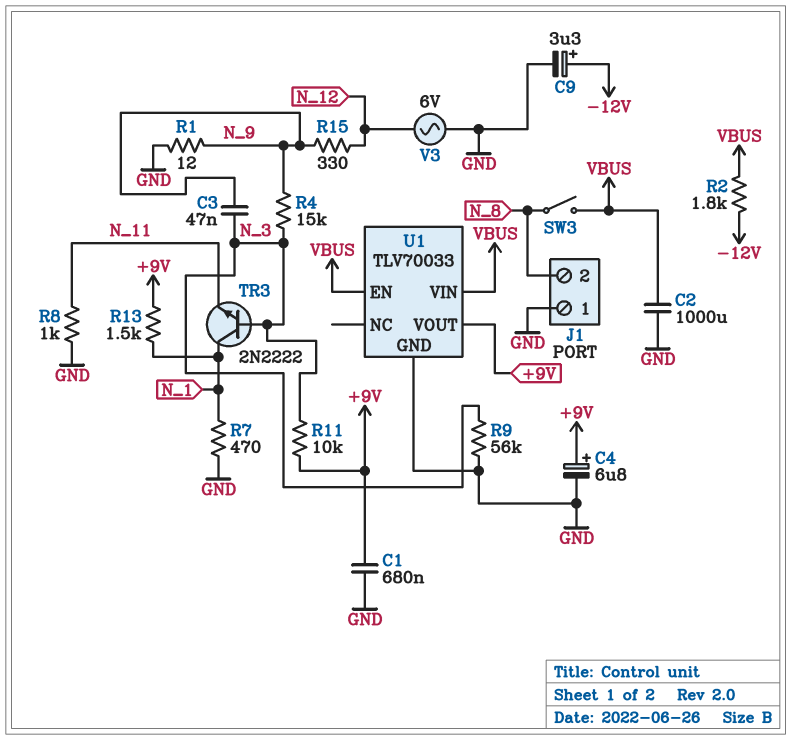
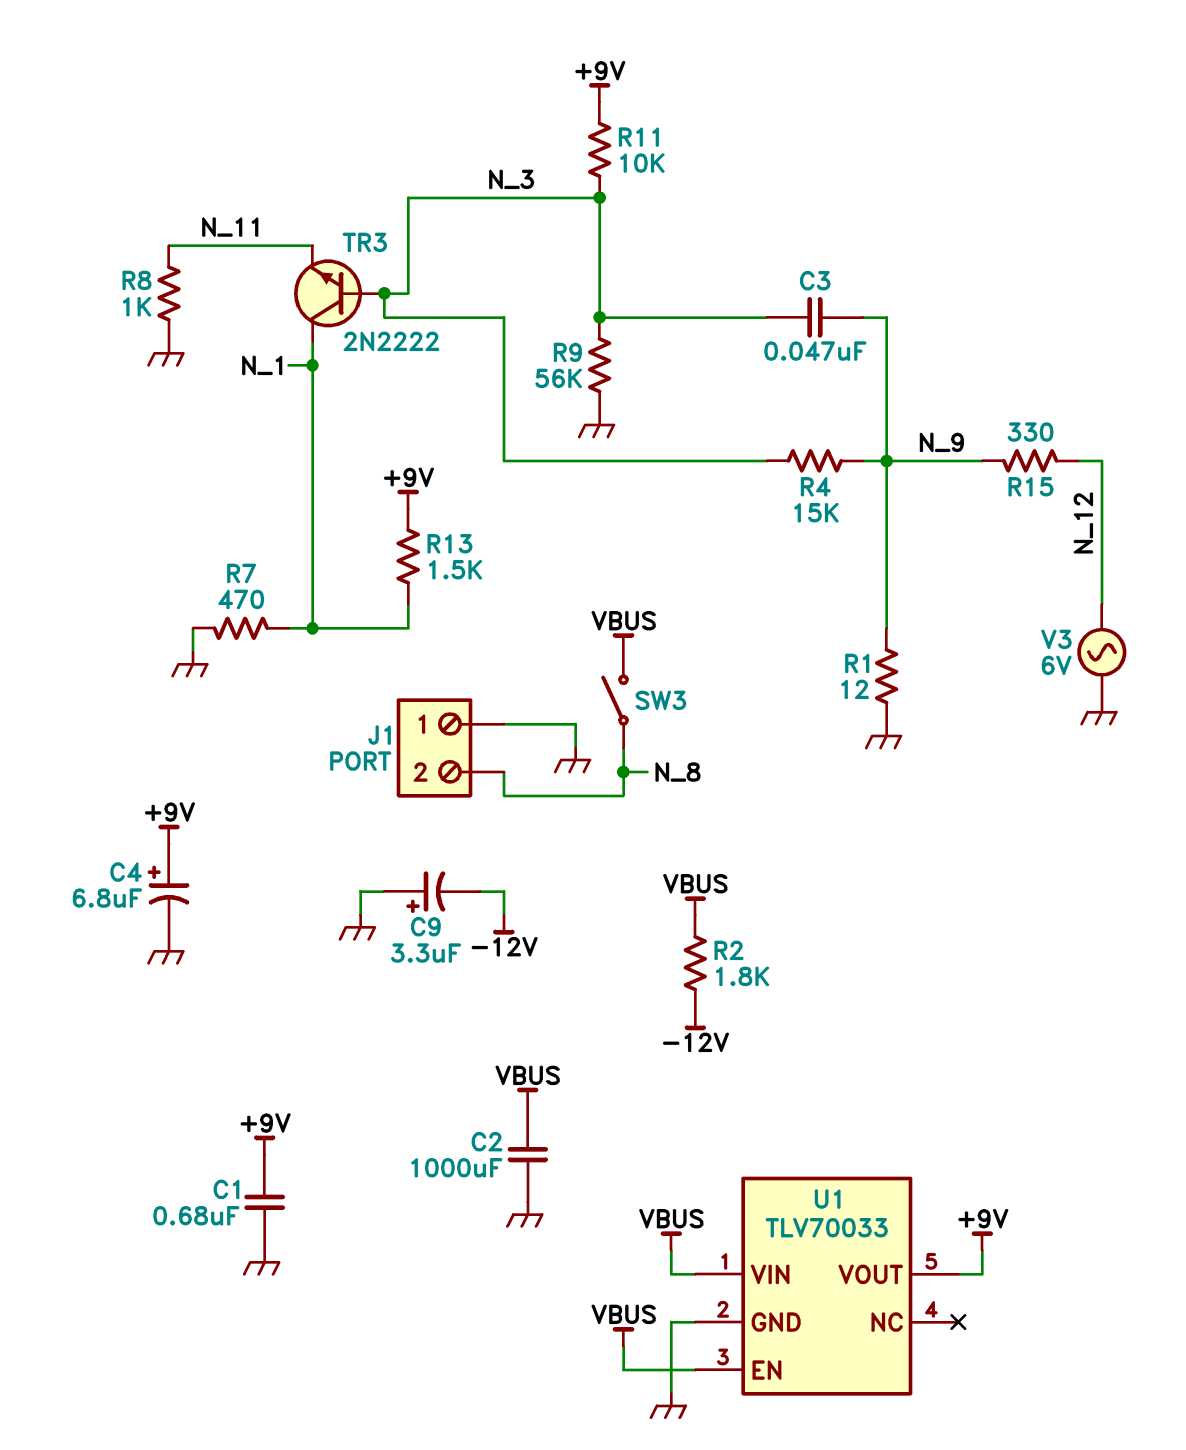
C9: 3.3uF (plus -12V, minus GND) -> 3.3uF (plus GND, minus -12V)

